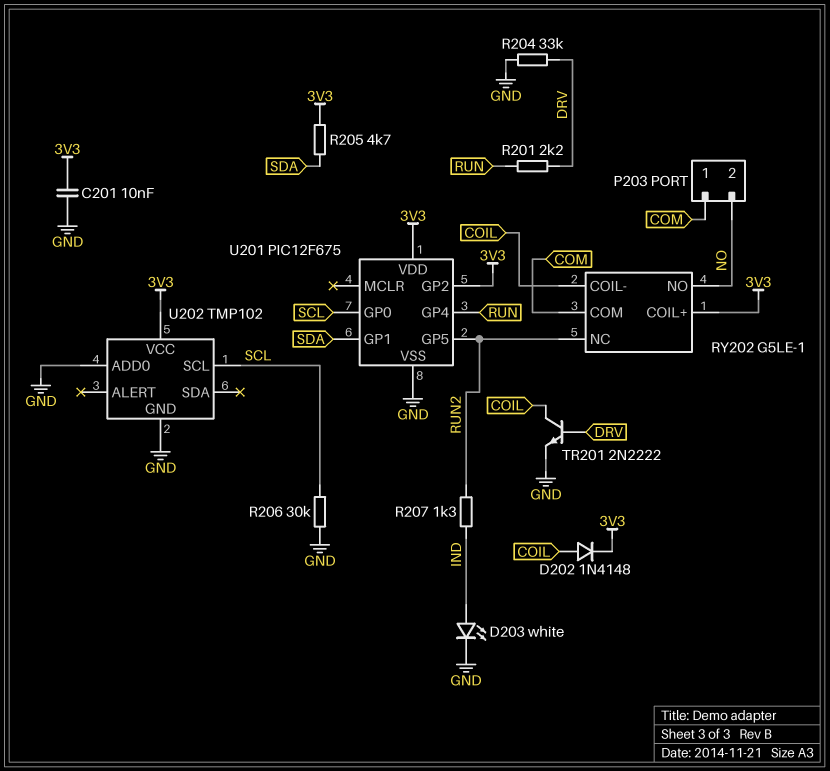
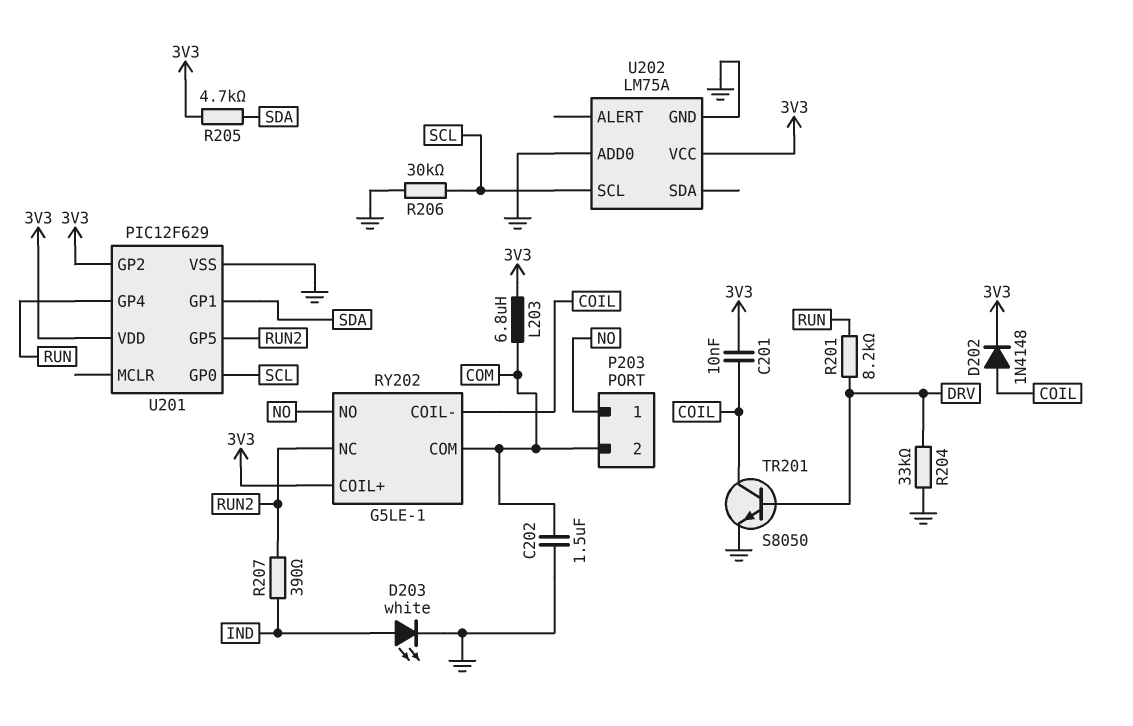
C201: 10nF (3V3, GND) -> 10nF (3V3, COIL)
C202: none -> 1.5uF (COM, GND)
L203: none -> 6.8uH (3V3, COM)
P203 pin 1: COM -> NO
P203 pin 2: NO -> COM
R201: 2.2k (DRV, RUN) -> 8.2k (DRV, RUN)
R207: 1.3k (IND, RUN2) -> 390 (IND, RUN2)
TR201: NPN 2N2222 (B DRV, C COIL, E GND) -> NPN S8050 (B DRV, C COIL, E GND)
U201: PIC12F675 -> PIC12F629
U202: TMP102 -> LM75A

